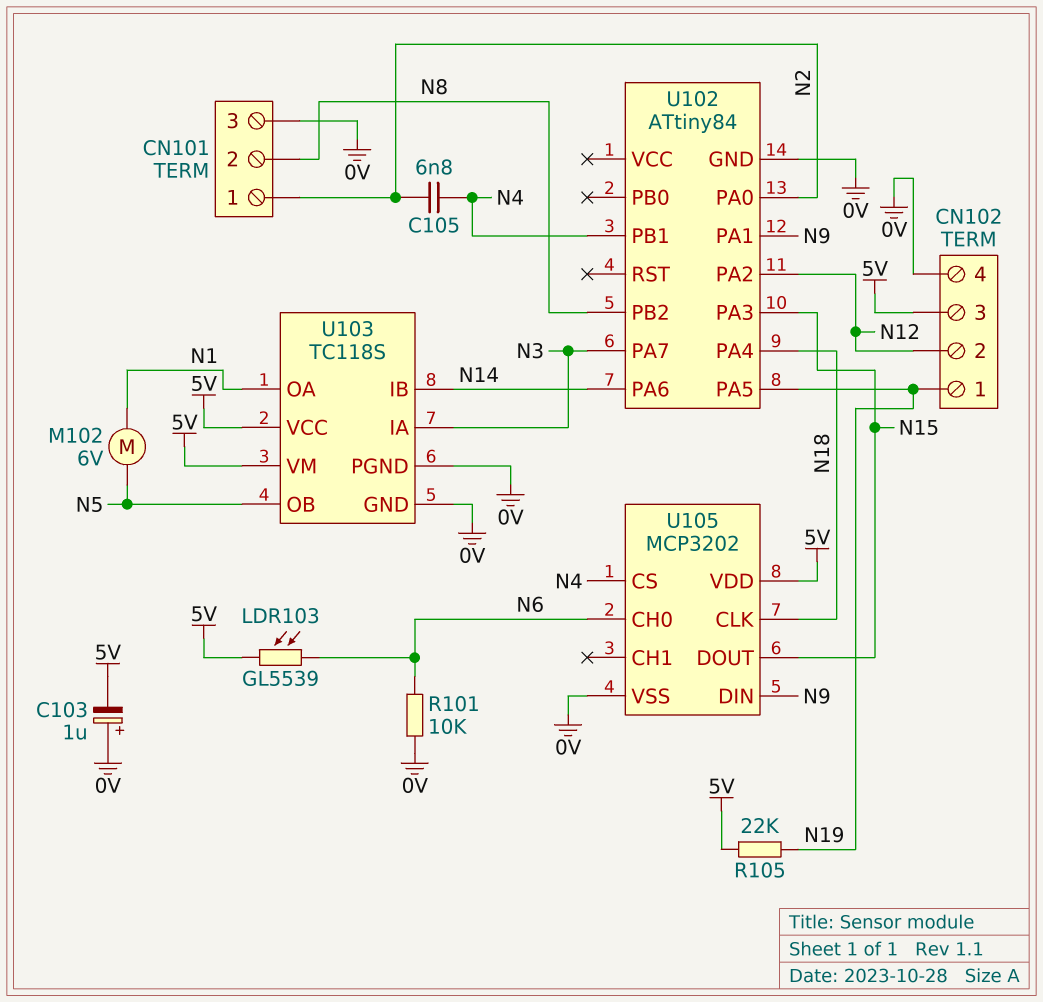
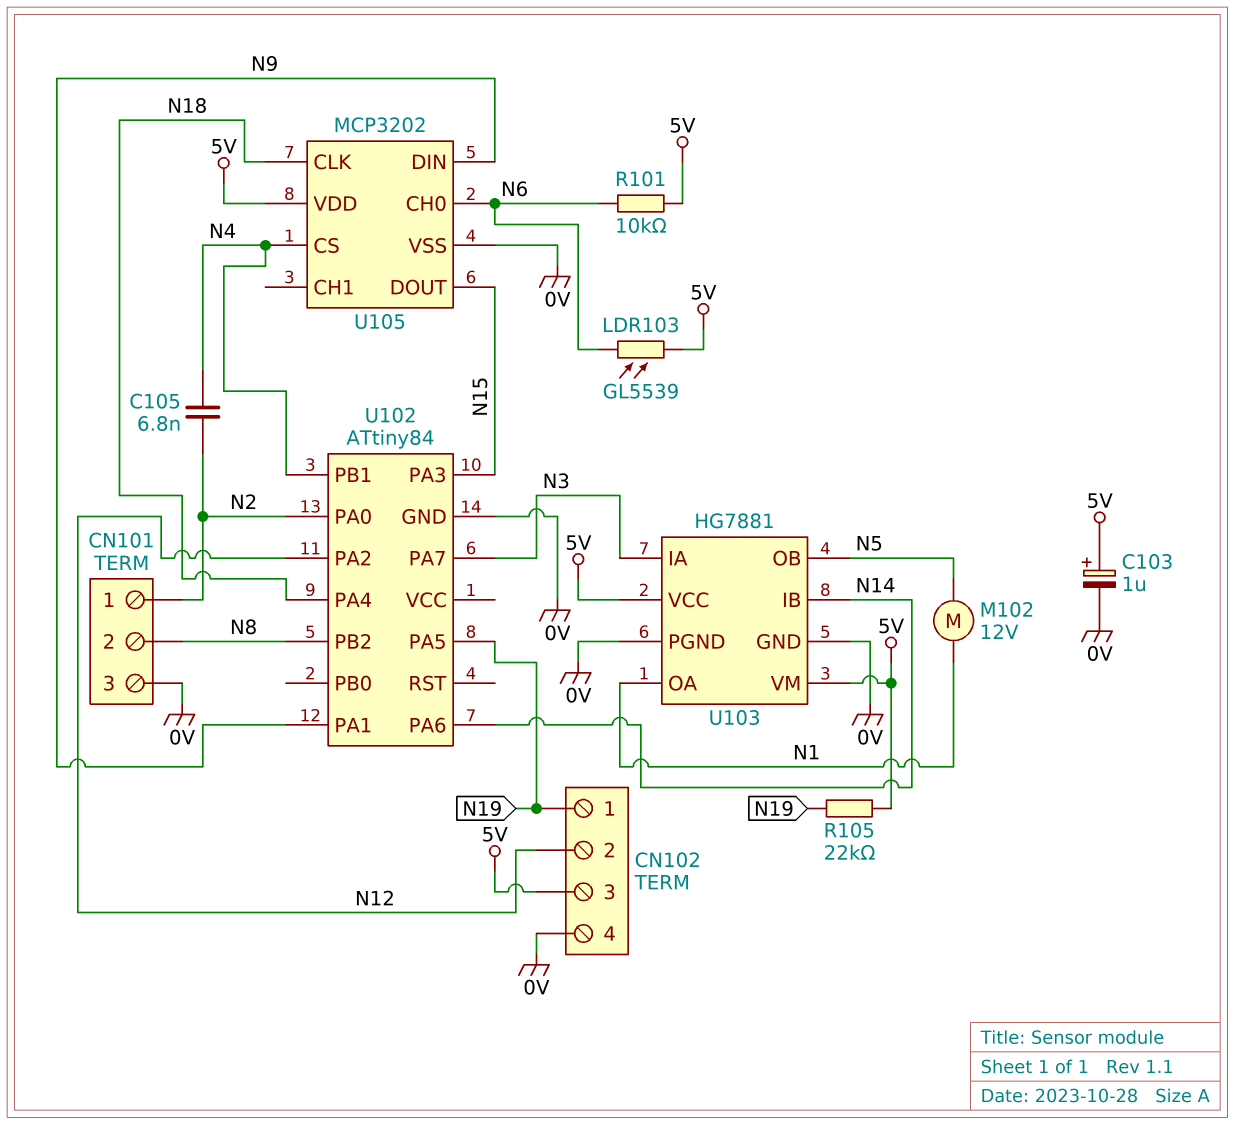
C103: 1uF (plus 0V, minus 5V) -> 1uF (plus 5V, minus 0V)
M102: motor 6V (N1, N5) -> motor 12V (N1, N5)
R101: 10k (0V, N6) -> 10k (5V, N6)
U103: TC118S -> HG7881

